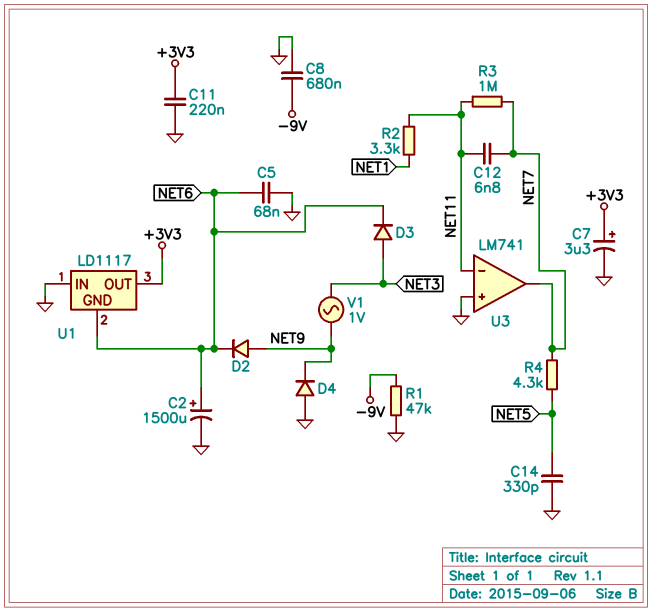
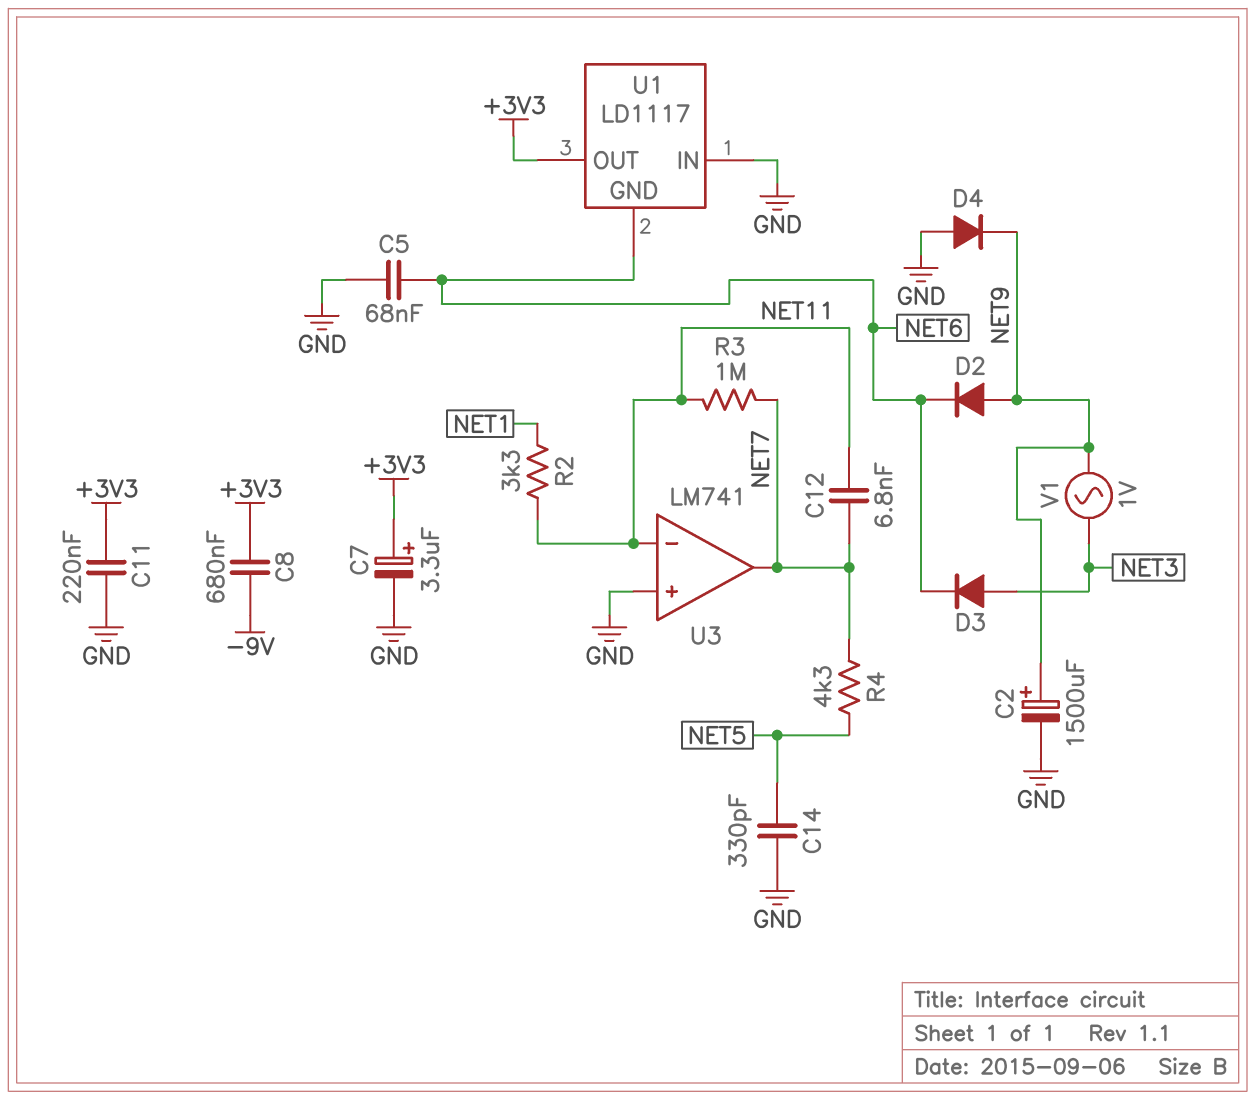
C2: 1500uF (plus NET6, minus GND) -> 1500uF (plus NET9, minus GND)
C8: 680nF (-9V, GND) -> 680nF (+3V3, -9V)
R1: 47k (-9V, GND) -> none

